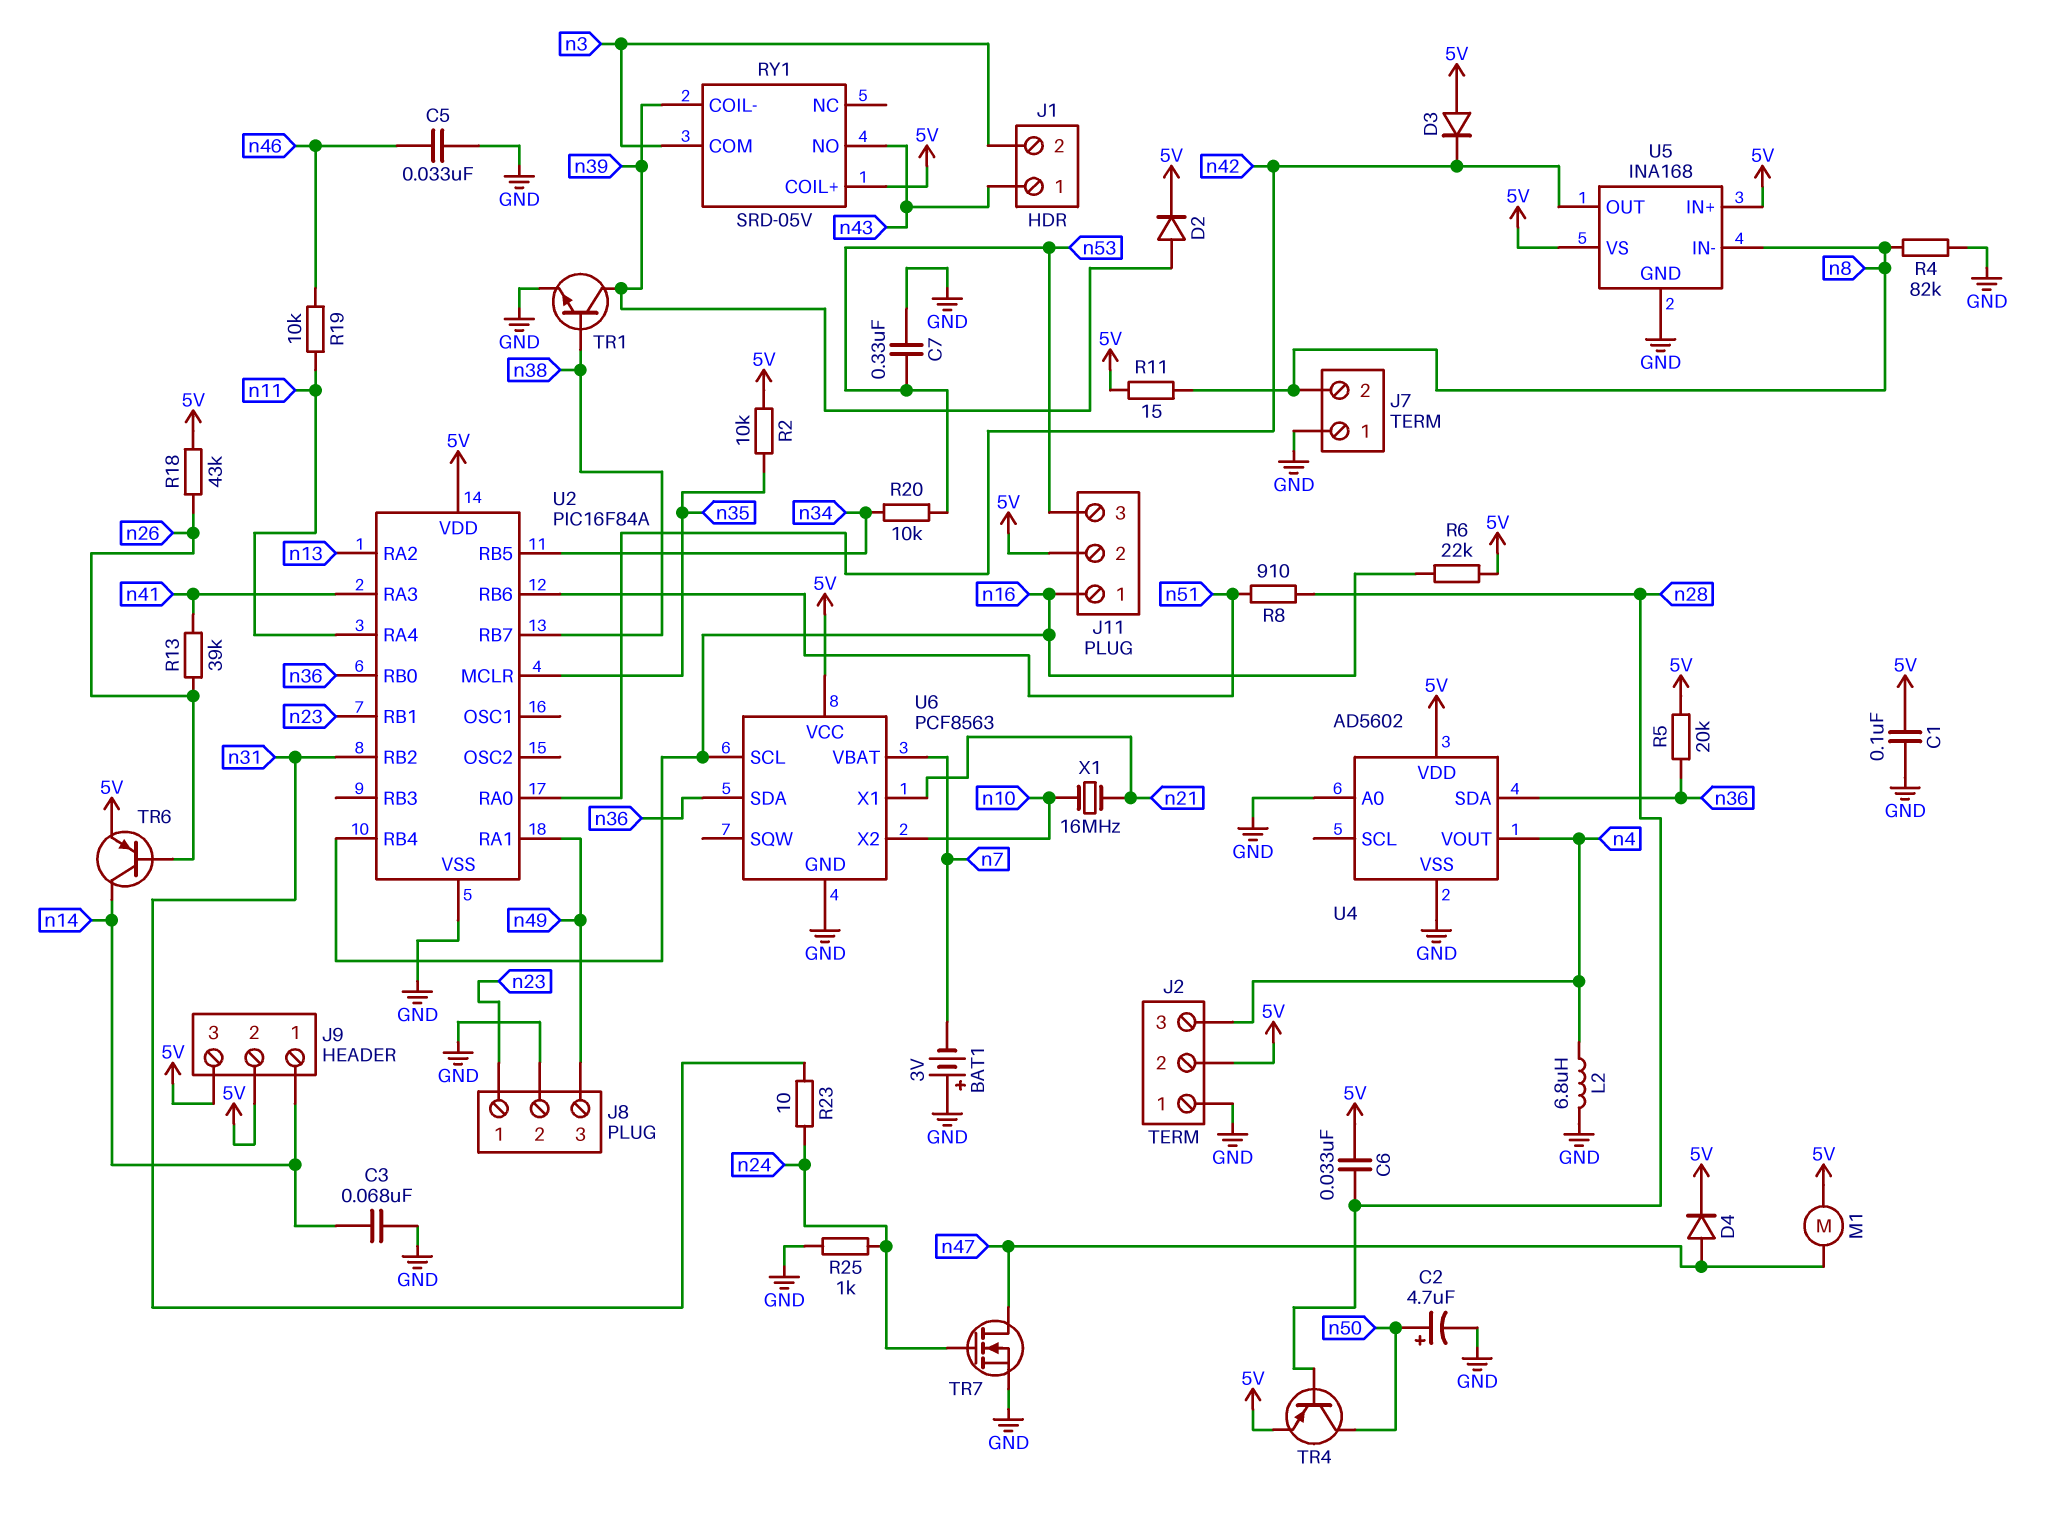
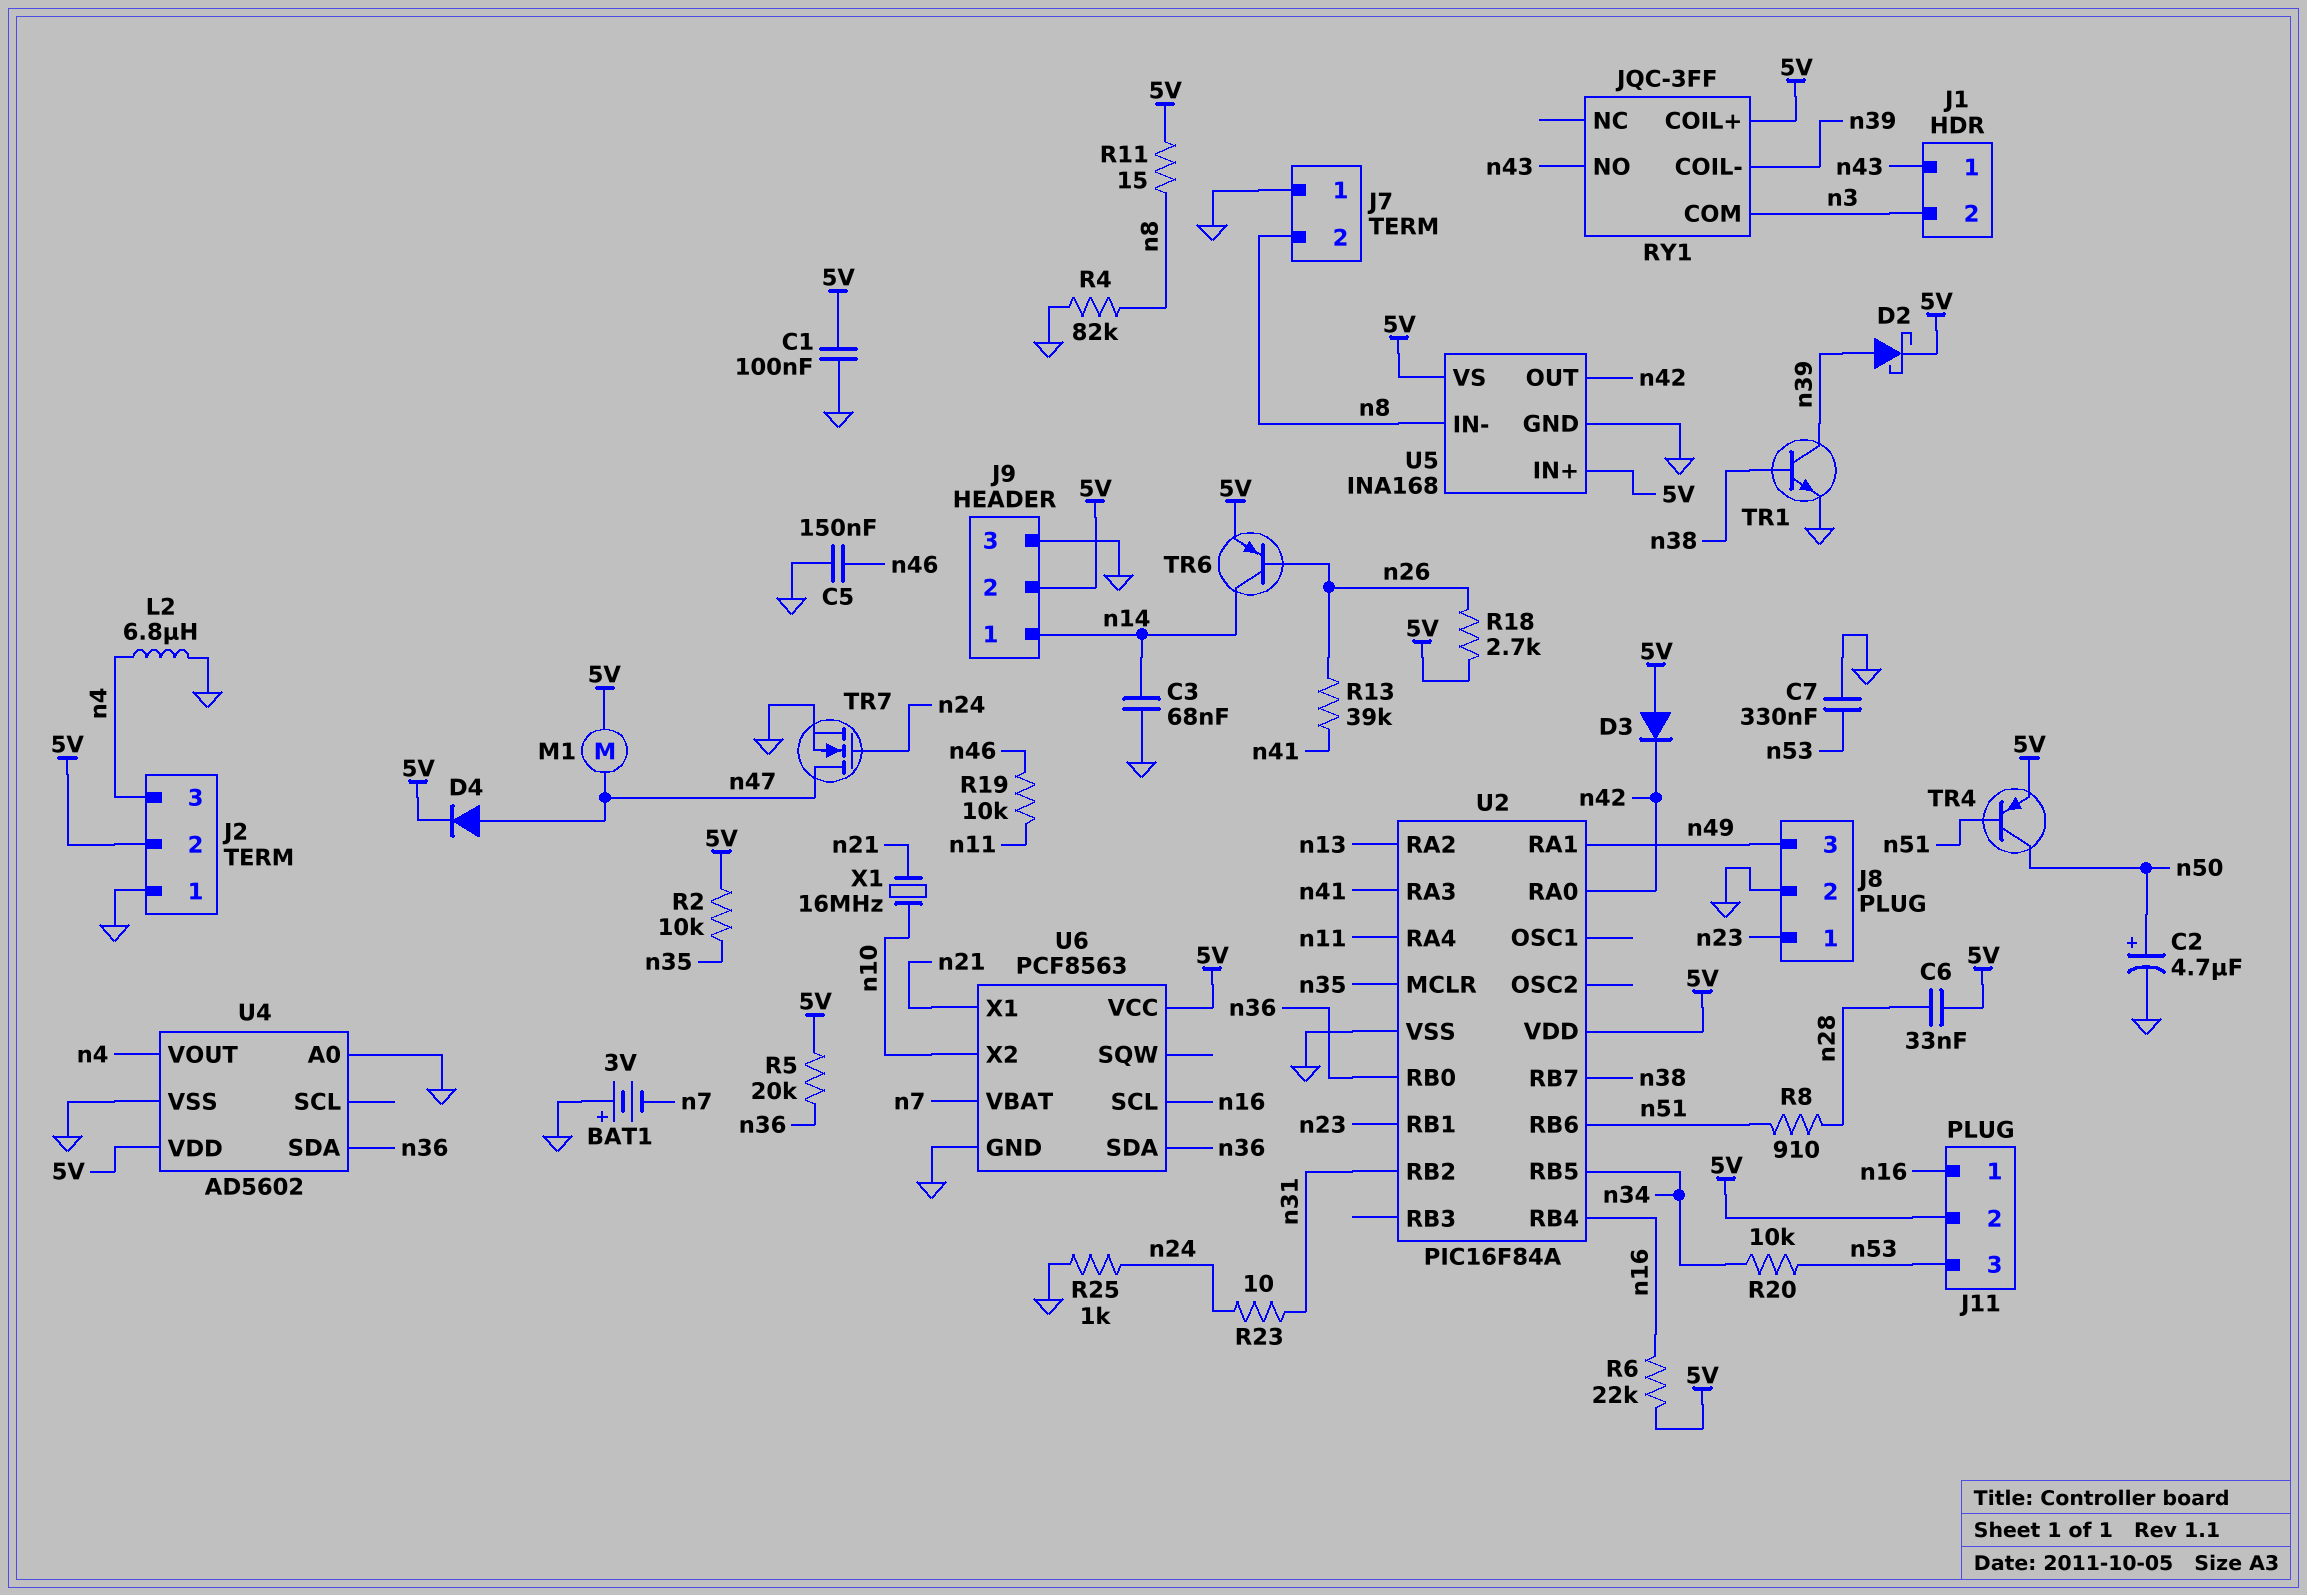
C5: 33nF (GND, n46) -> 150nF (GND, n46)
D2: diode (A n39, K 5V) -> schottky (A n39, K 5V)
J9 pin 3: 5V -> GND
R18: 43k (5V, n26) -> 2.7k (5V, n26)
RY1: SRD-05V -> JQC-3FF
TR4: PNP (B n28, C n50, E 5V) -> PNP (B n51, C n50, E 5V)

